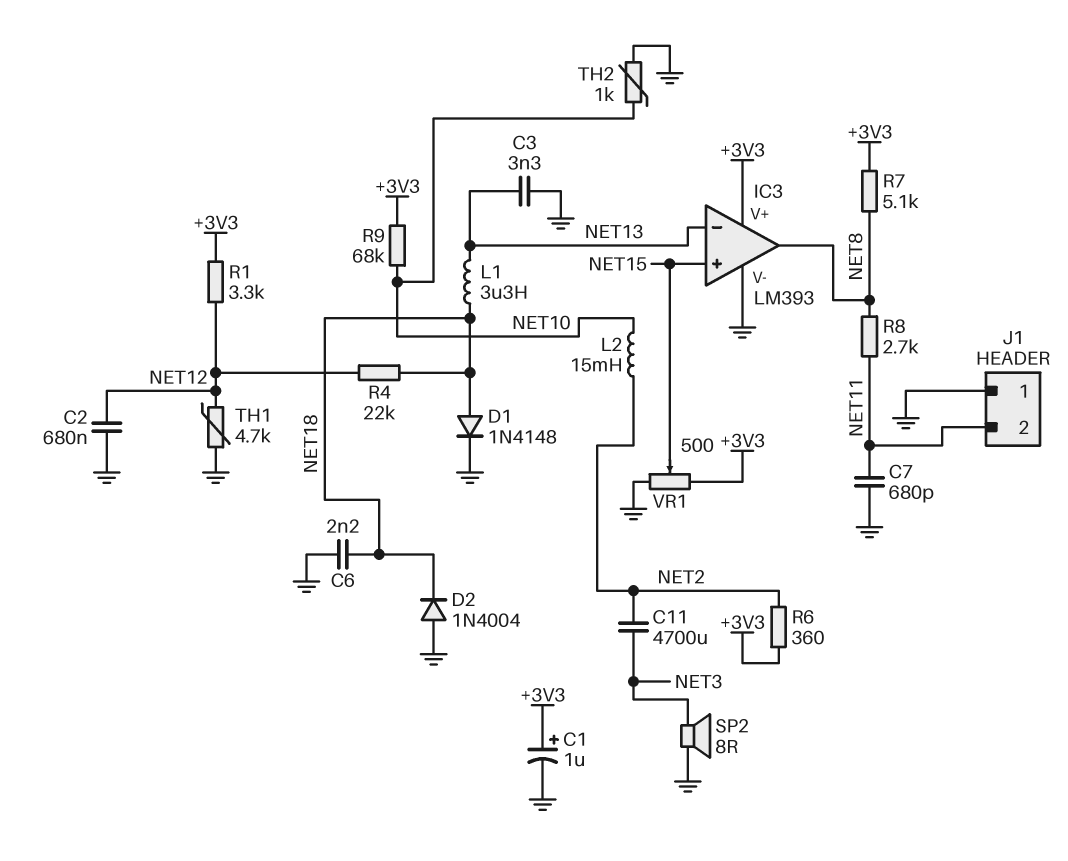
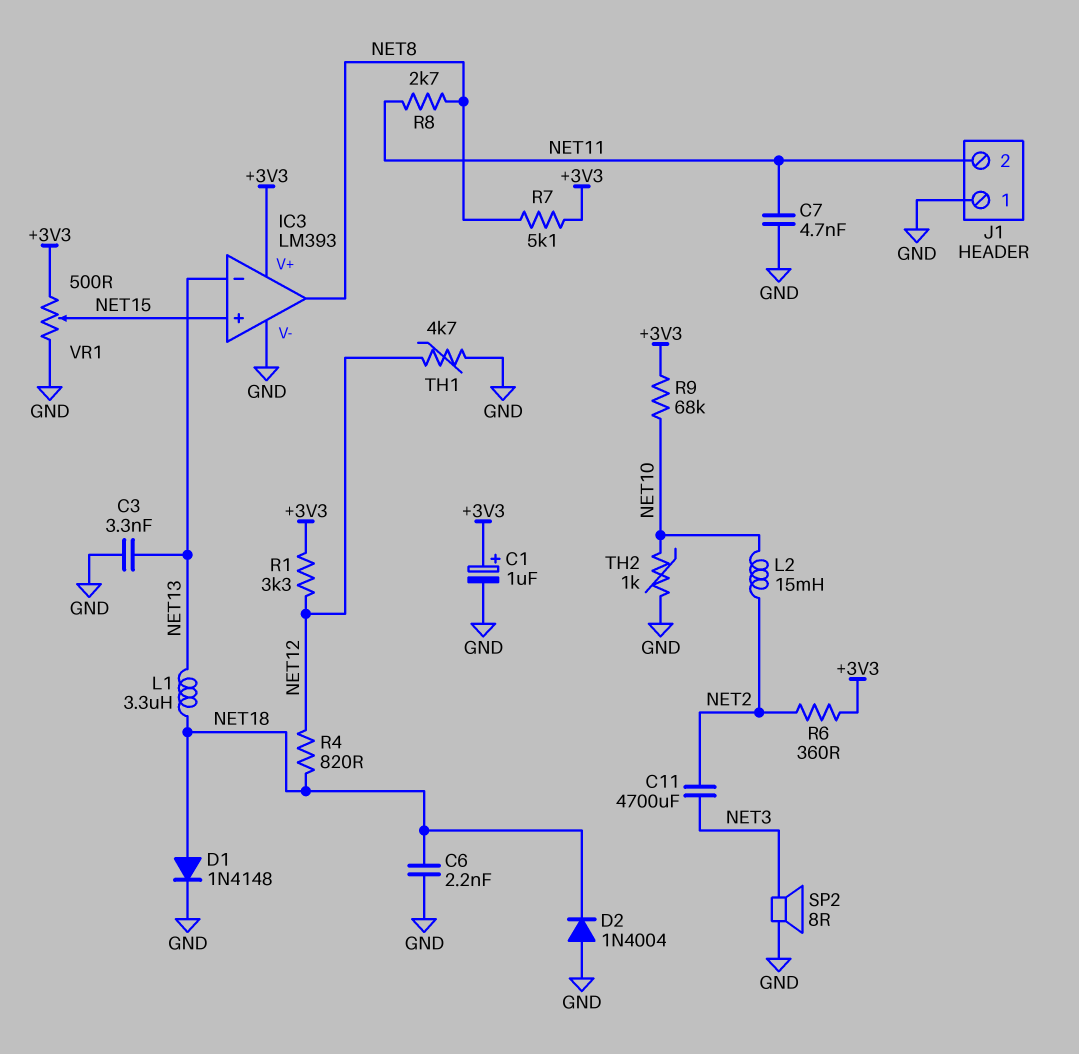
C2: 680nF (GND, NET12) -> none
C7: 680pF (GND, NET11) -> 4.7nF (GND, NET11)
R4: 22k (NET12, NET18) -> 820 (NET12, NET18)

